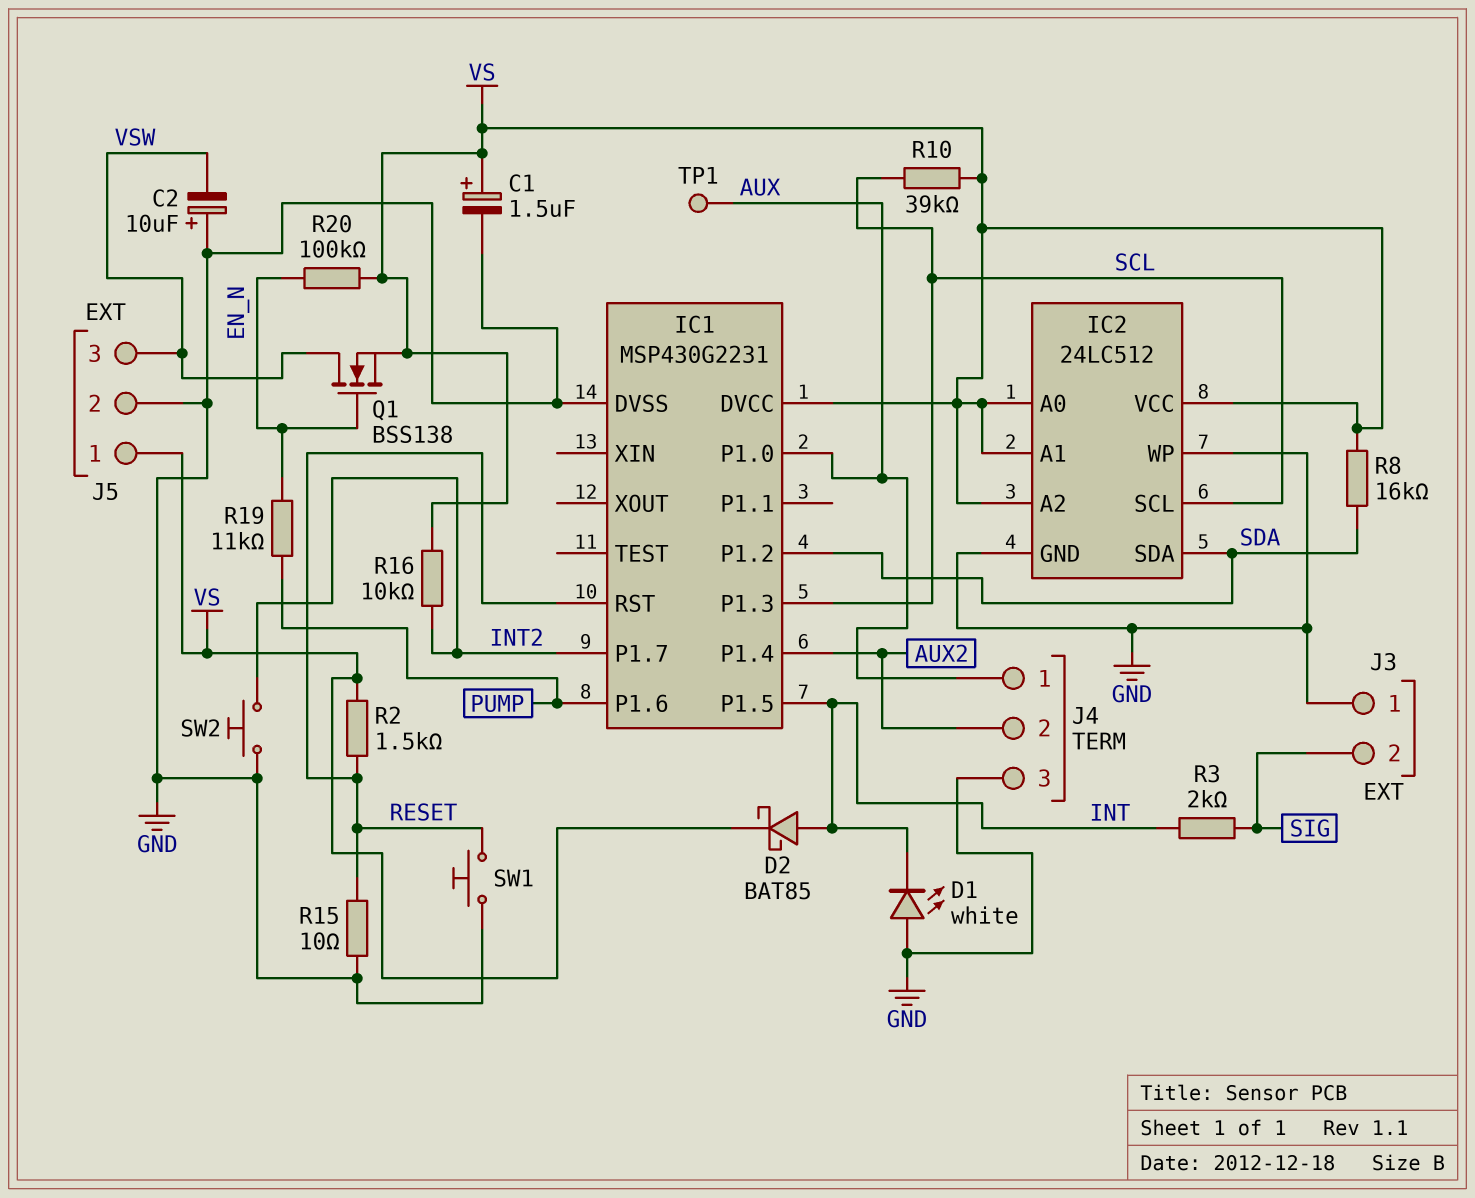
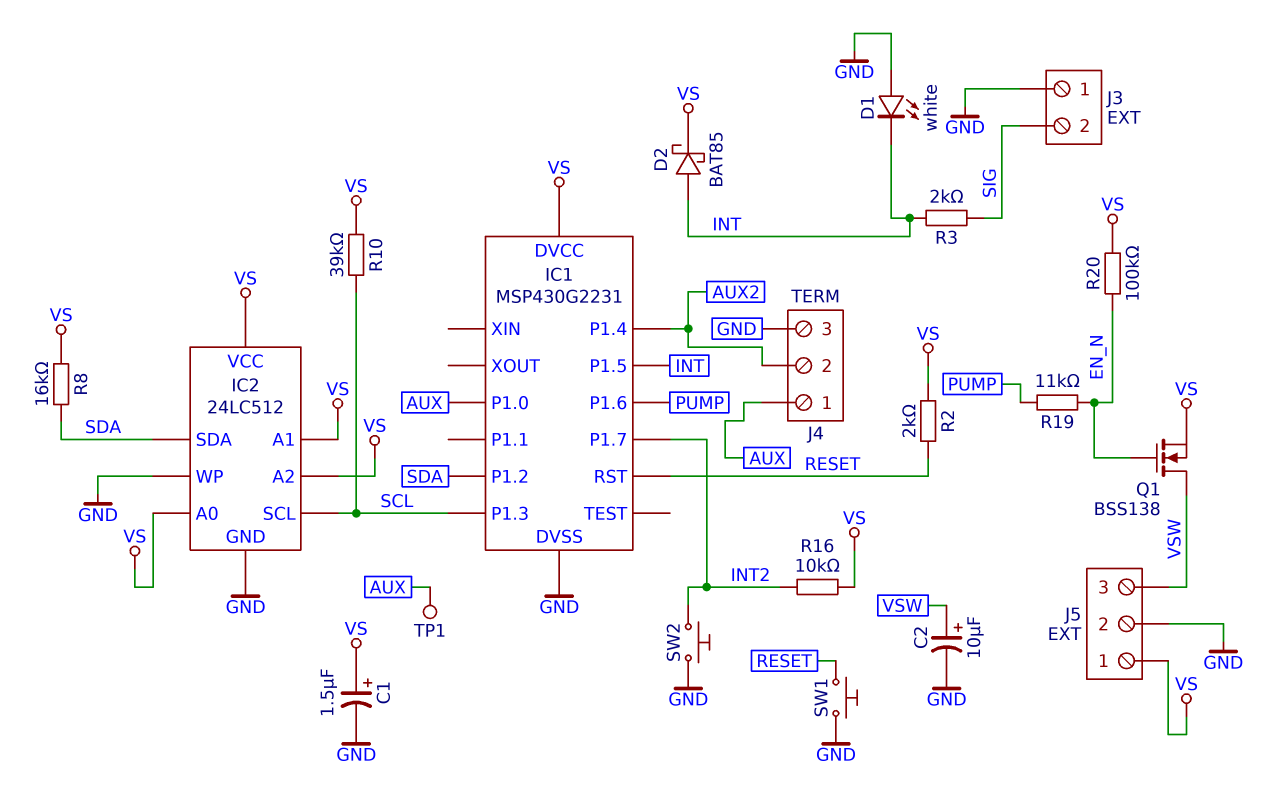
C2: 10uF (plus GND, minus VSW) -> 10uF (plus VSW, minus GND)
R2: 1.5k (RESET, VS) -> 2k (RESET, VS)
R15: 10 (GND, RESET) -> none

